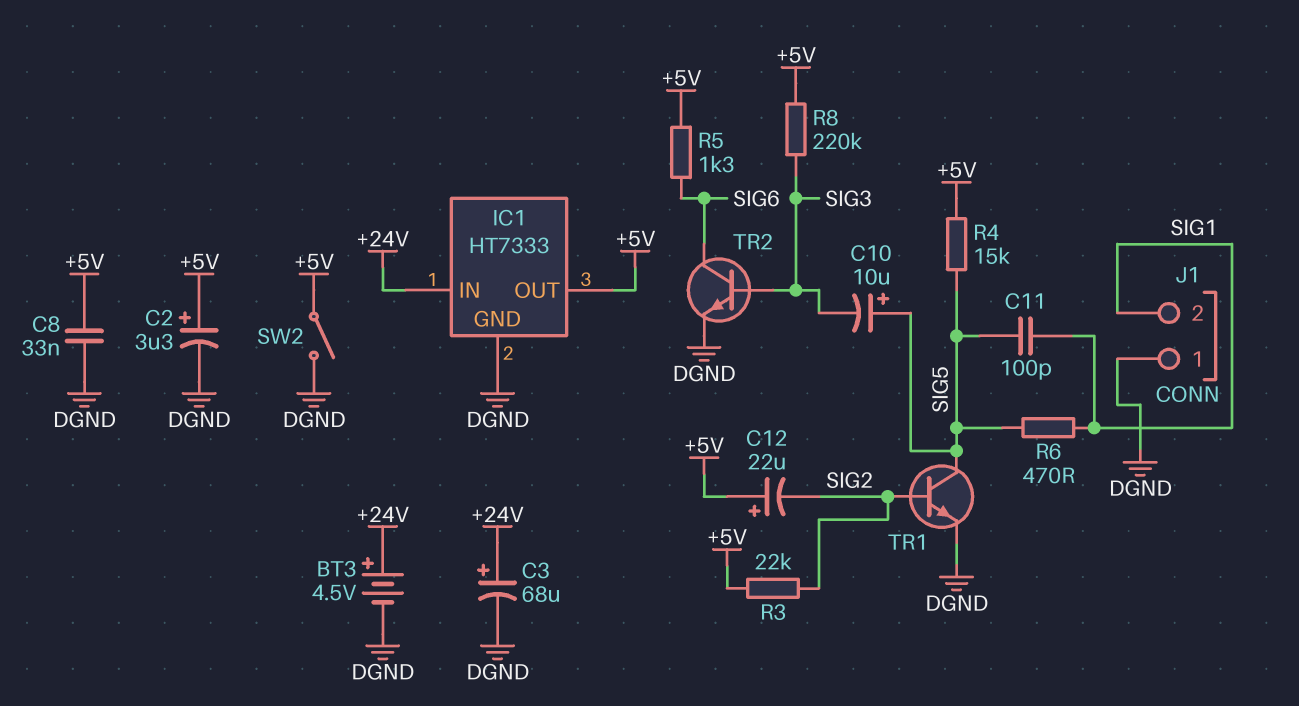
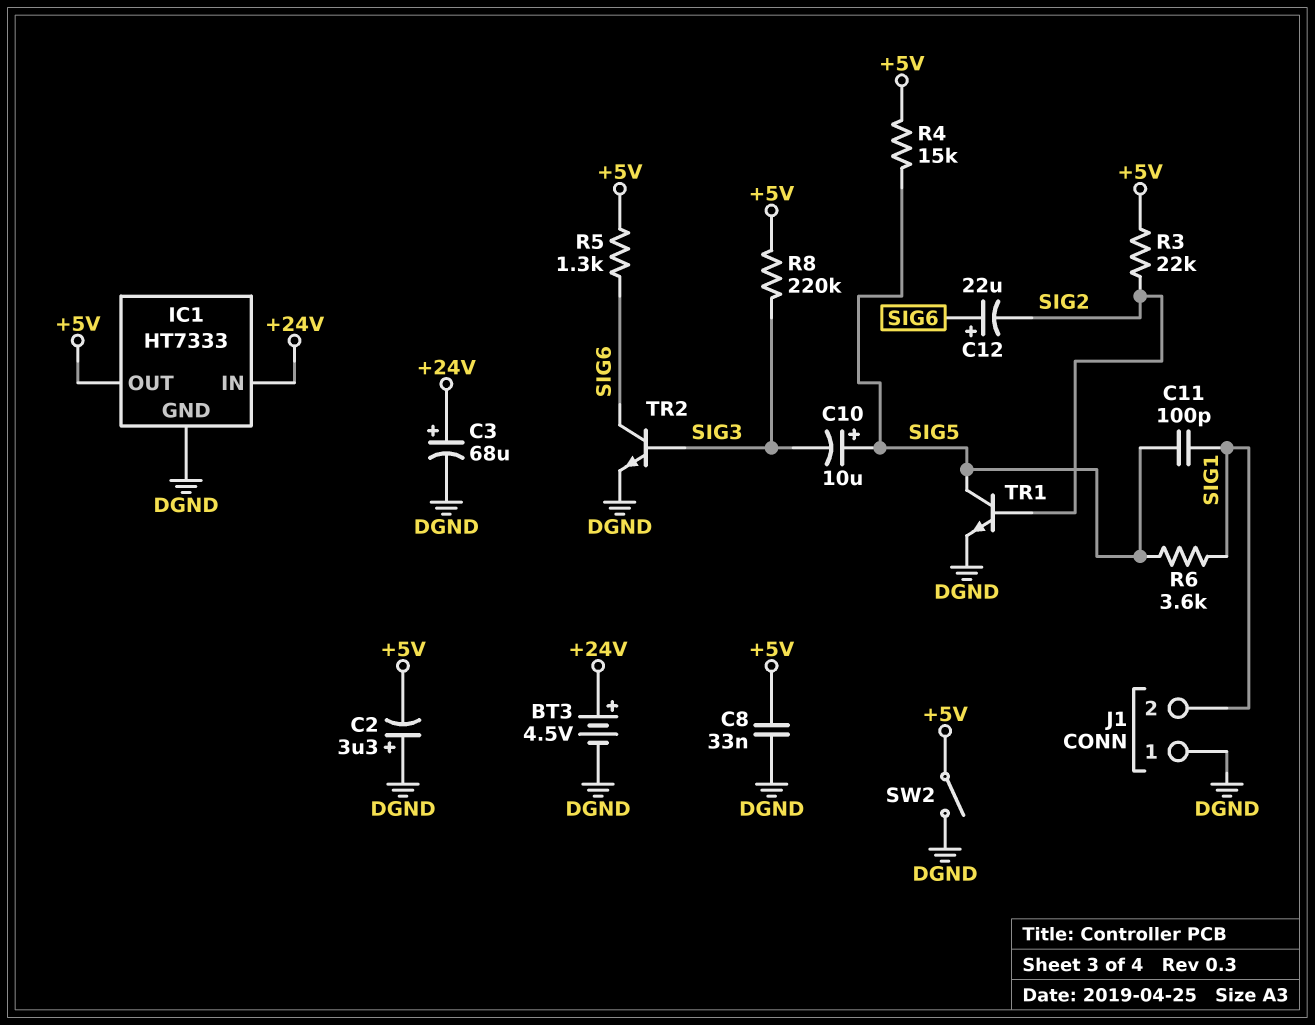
C2: 3.3uF (plus +5V, minus DGND) -> 3.3uF (plus DGND, minus +5V)
C12: 22uF (plus +5V, minus SIG2) -> 22uF (plus SIG6, minus SIG2)
R6: 470 (SIG1, SIG5) -> 3.6k (SIG1, SIG5)

